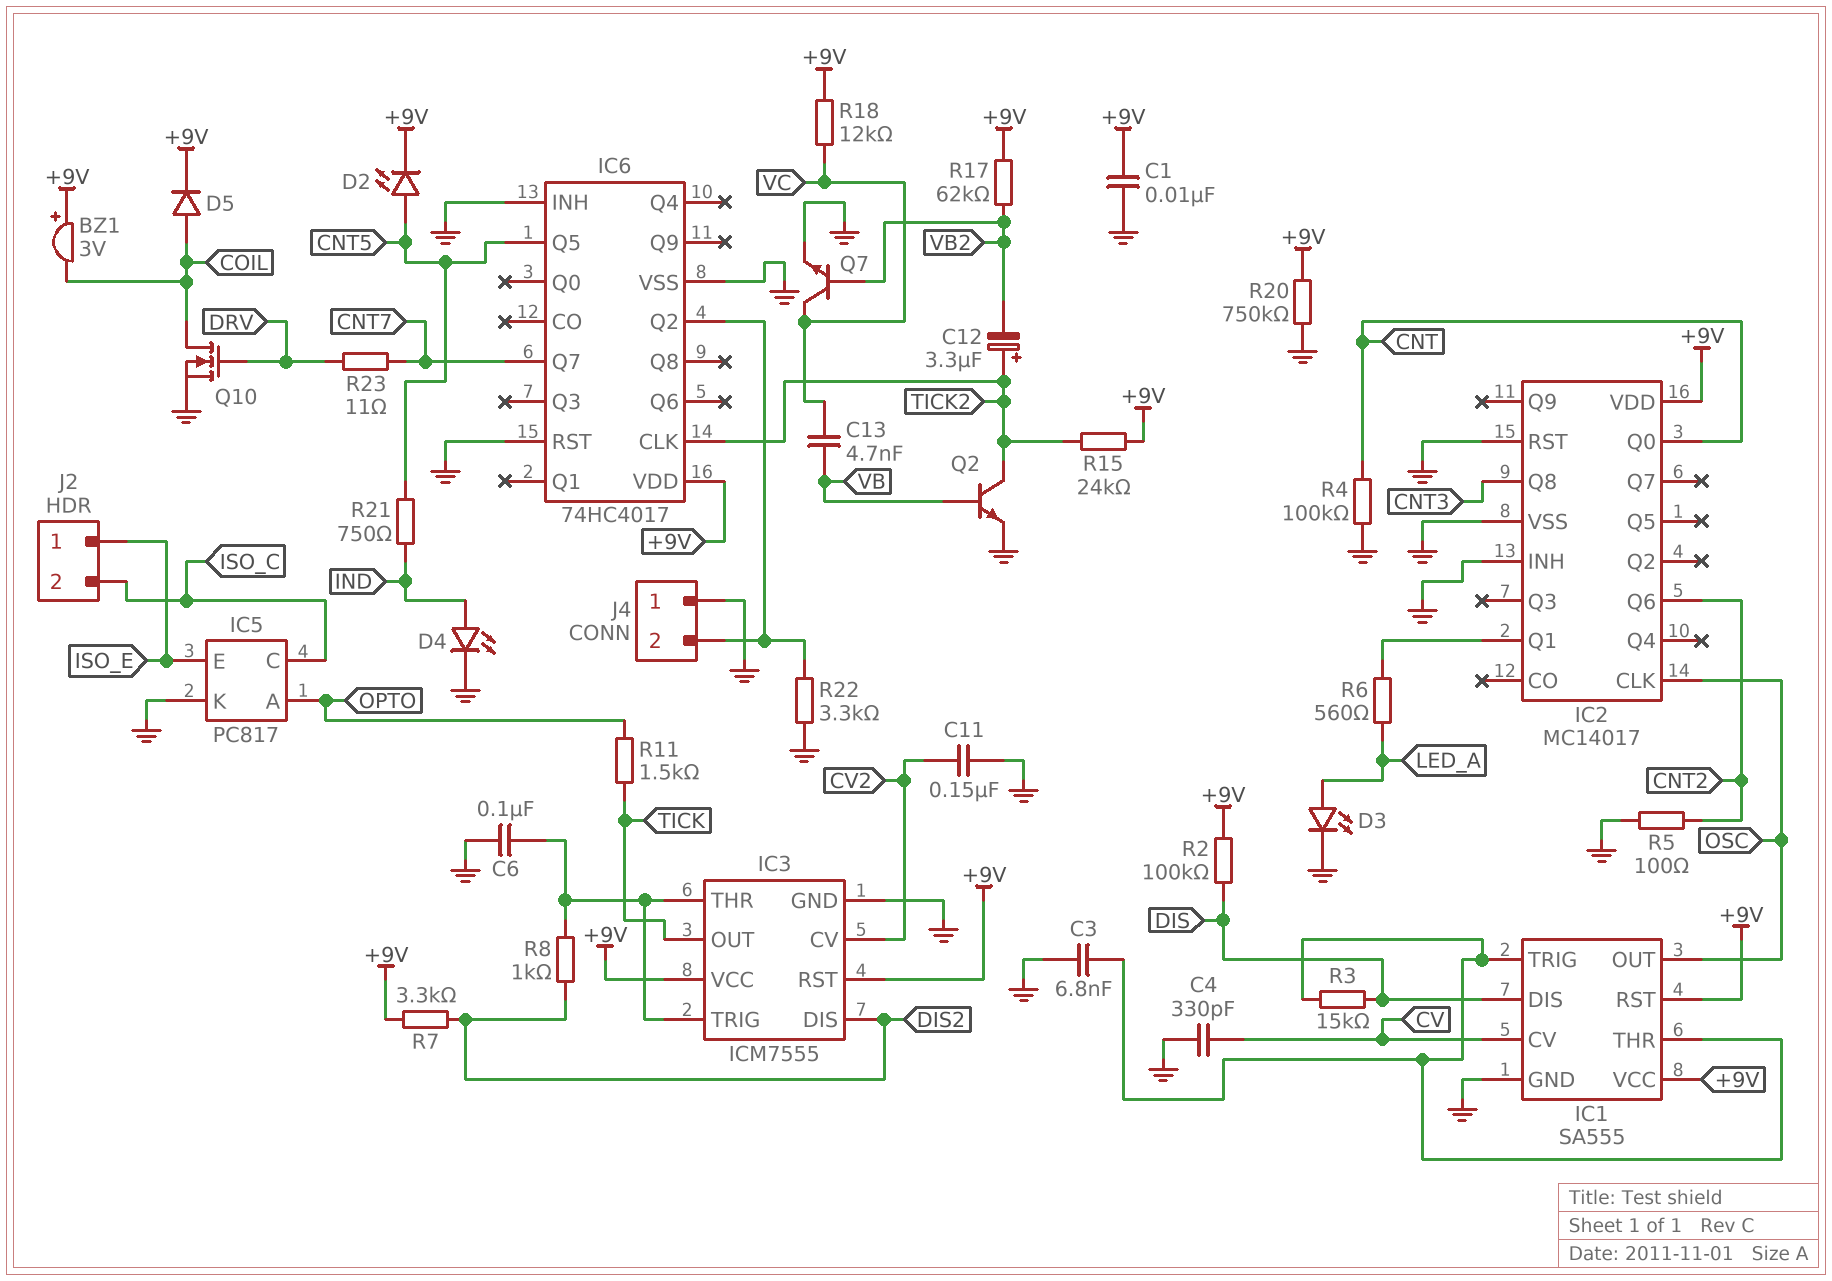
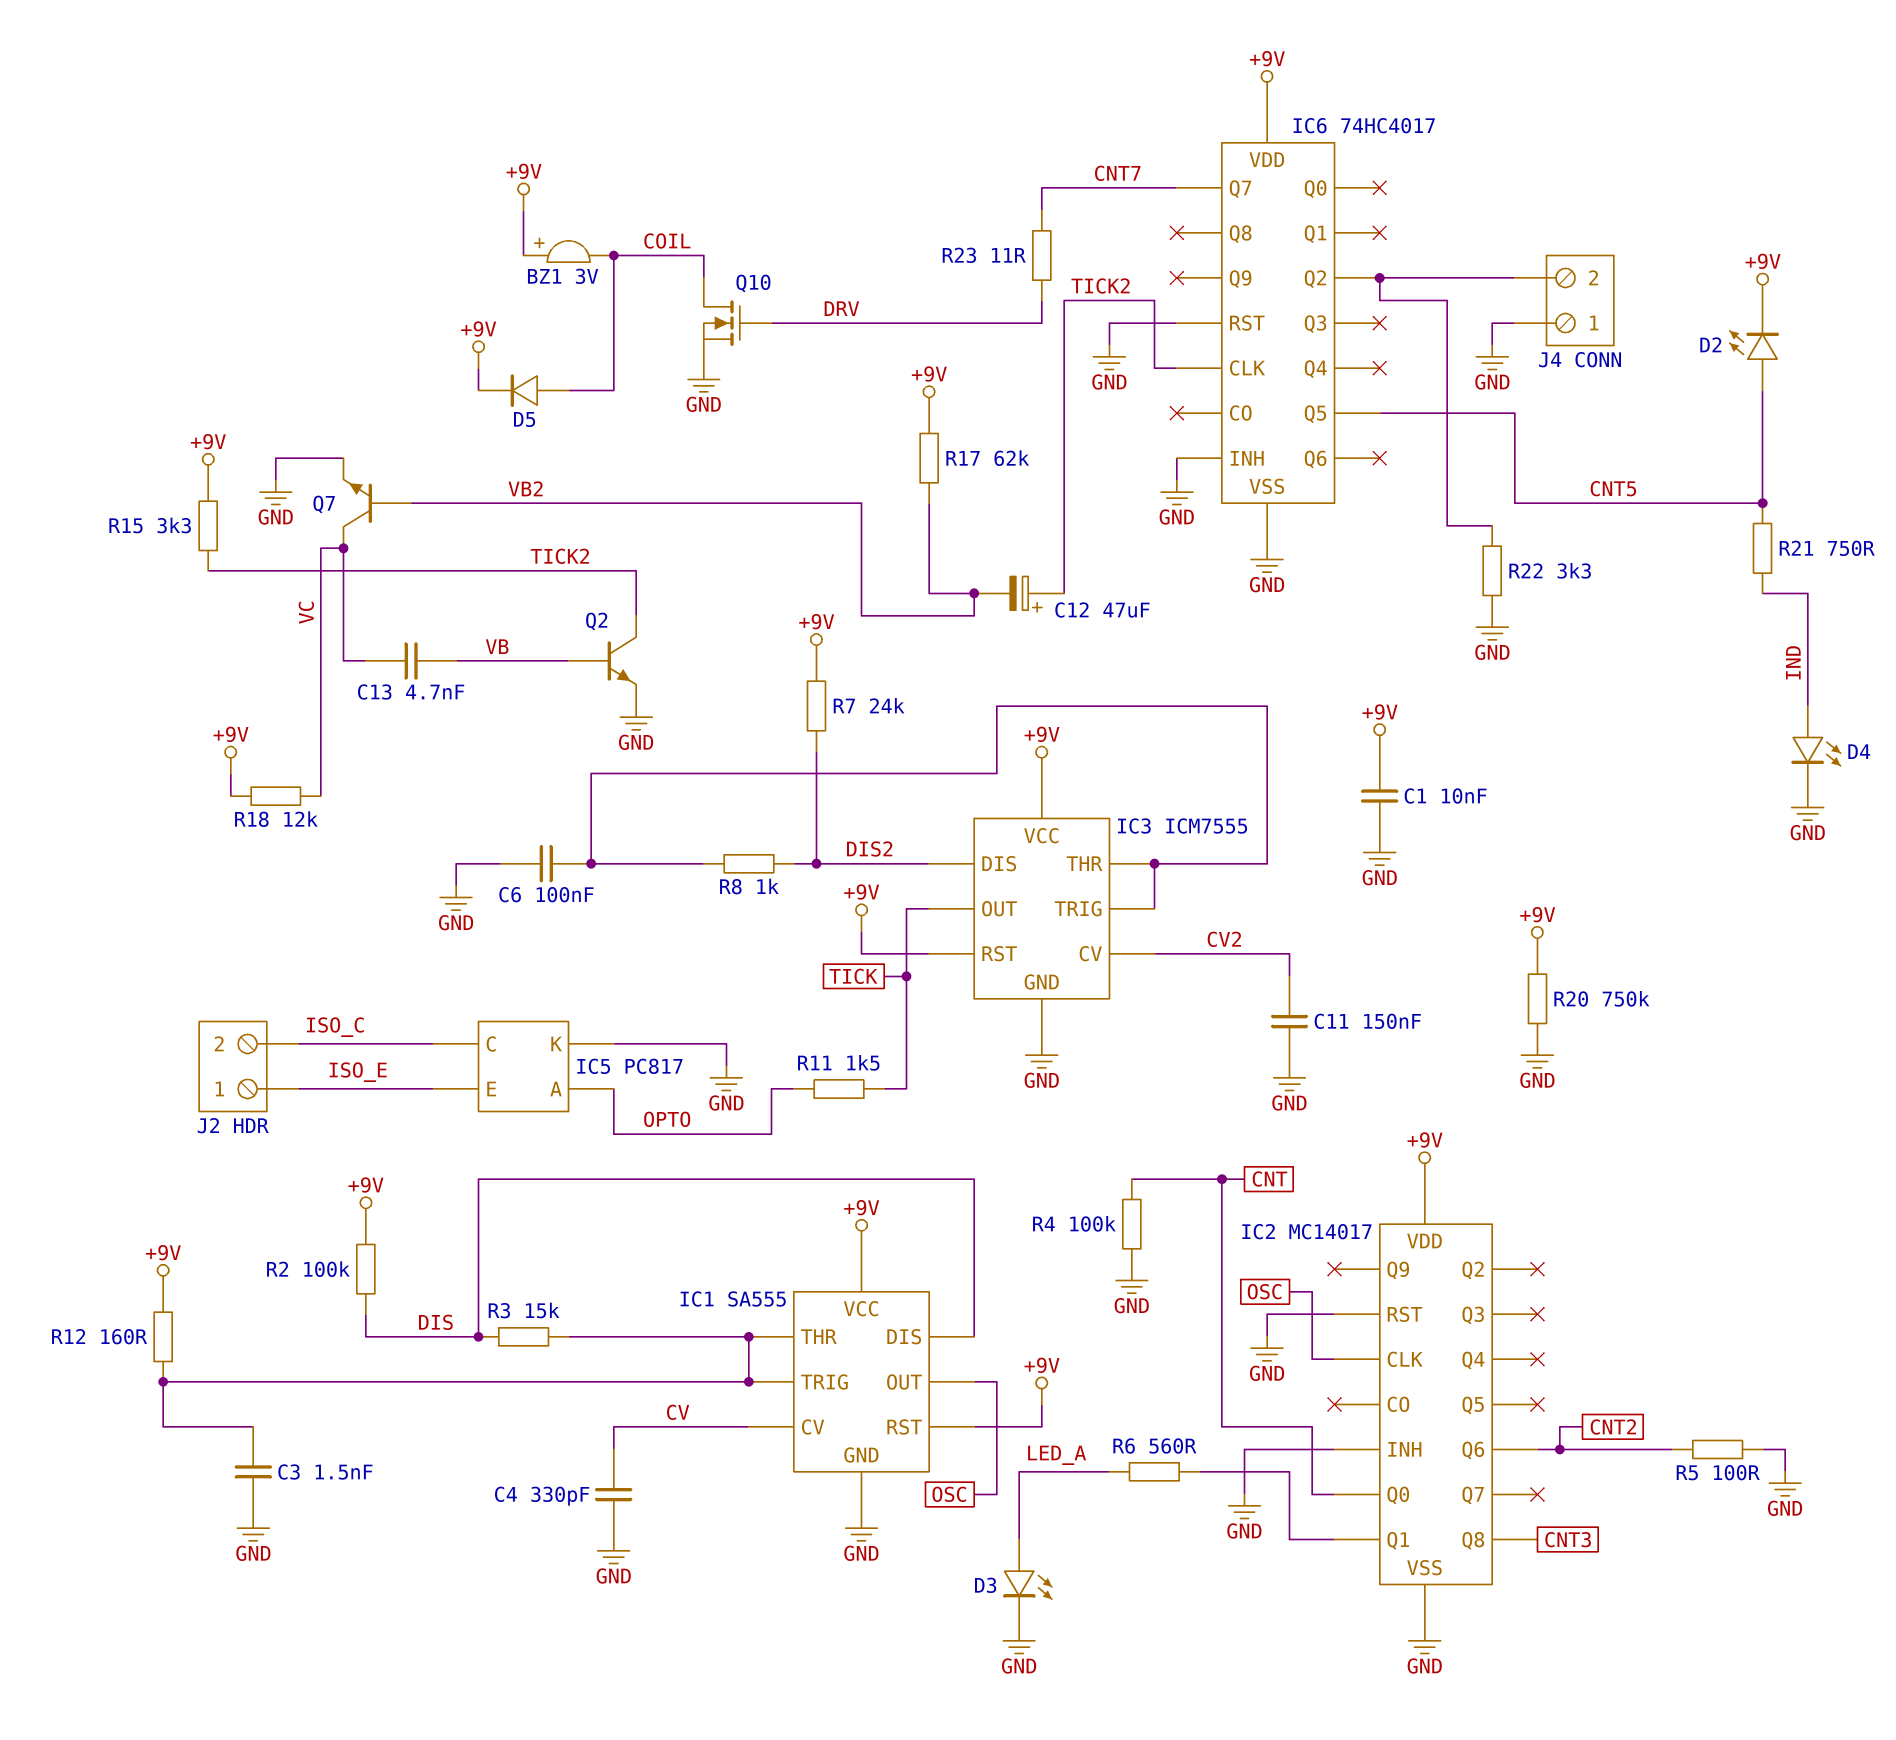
C3: 6.8nF (GND, IC1/THR) -> 1.5nF (GND, IC1/THR)
C12: 3.3uF (plus TICK2, minus VB2) -> 47uF (plus TICK2, minus VB2)
R7: 3.3k (+9V, DIS2) -> 24k (+9V, DIS2)
R12: none -> 160 (+9V, IC1/THR)
R15: 24k (+9V, TICK2) -> 3.3k (+9V, TICK2)

